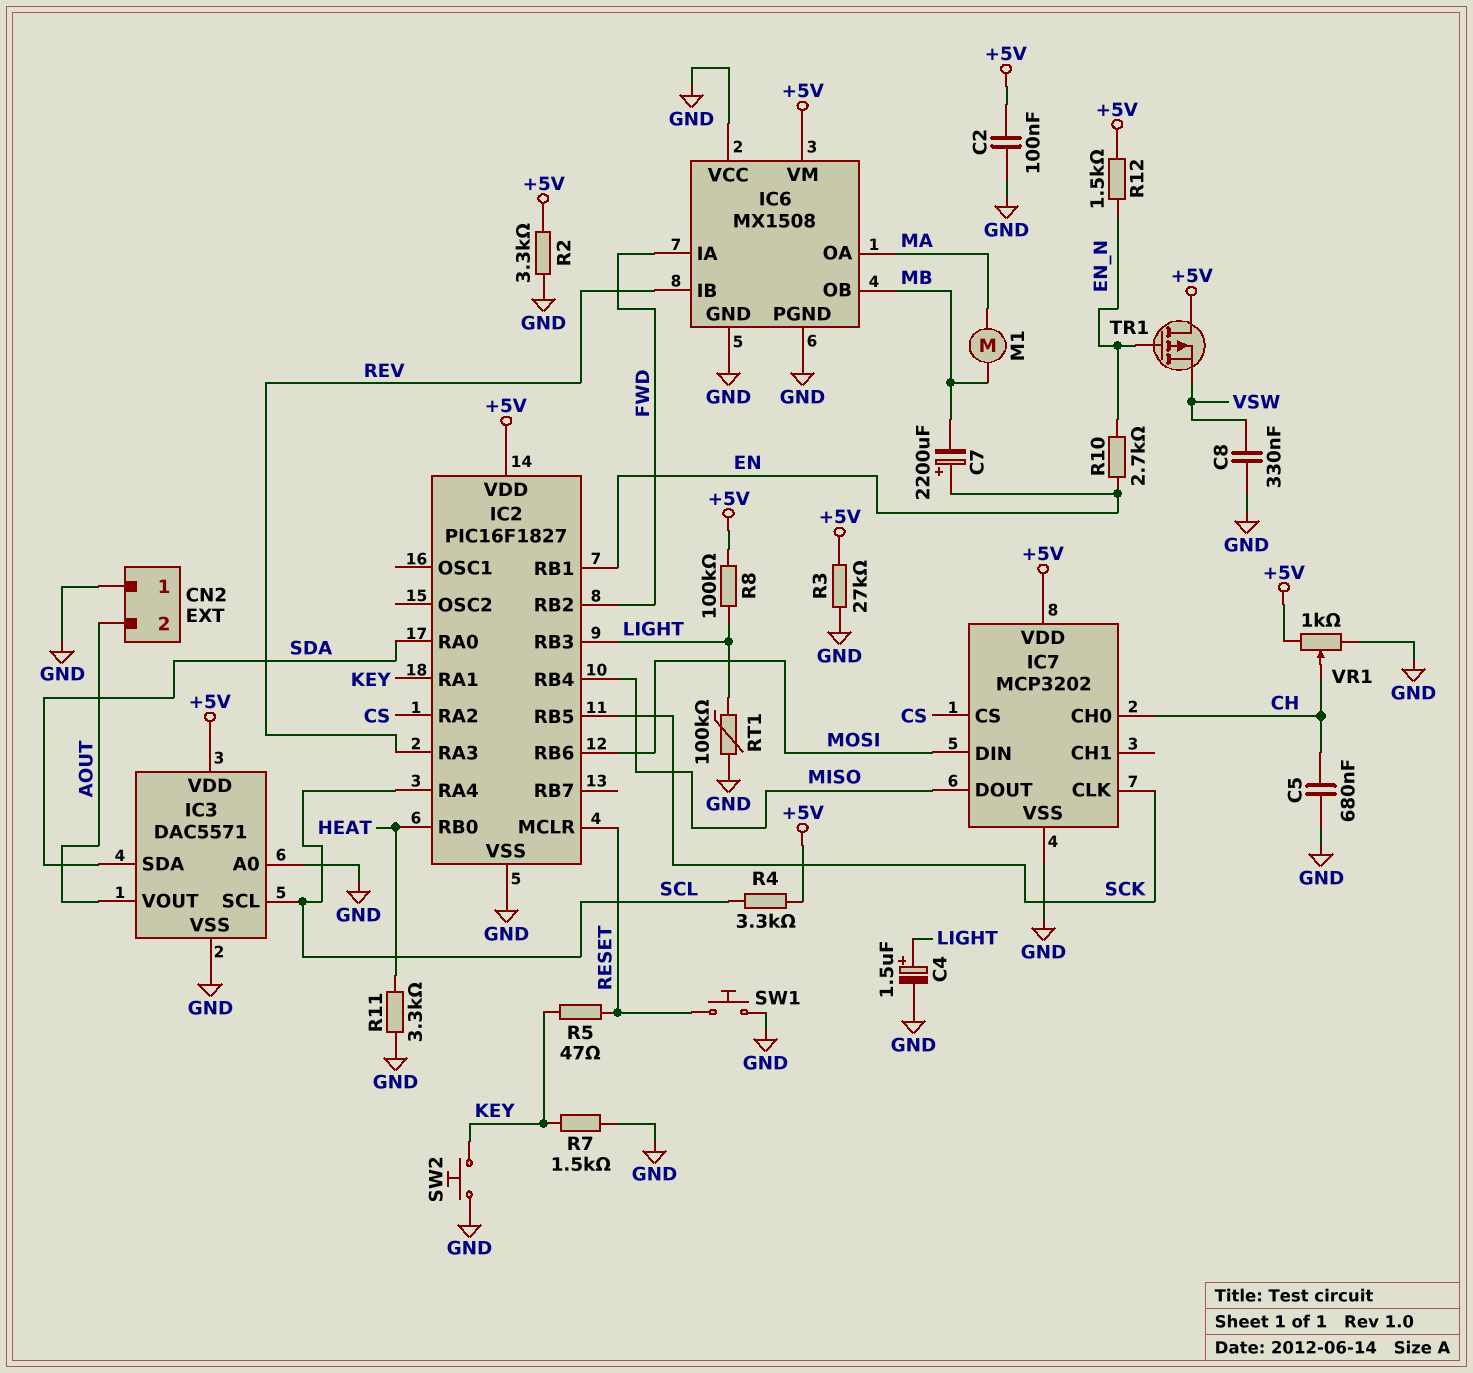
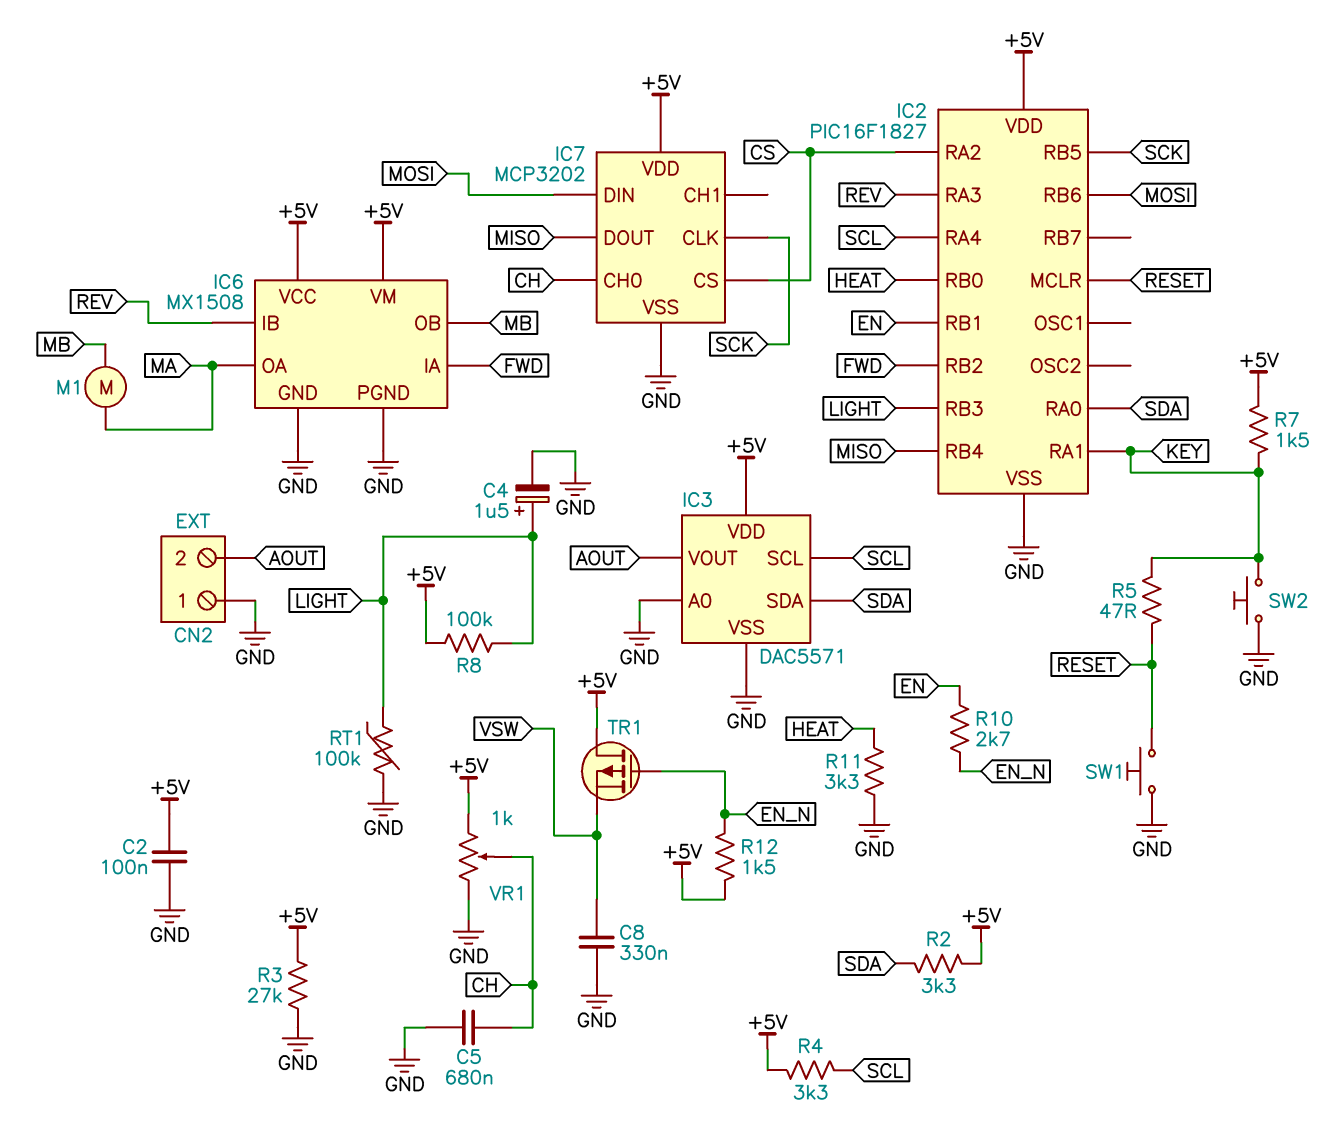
C7: 2200uF (plus EN, minus MB) -> none
IC6 pin VCC: GND -> +5V
R2: 3.3k (+5V, GND) -> 3.3k (+5V, SDA)
R7: 1.5k (GND, KEY) -> 1.5k (+5V, KEY)

